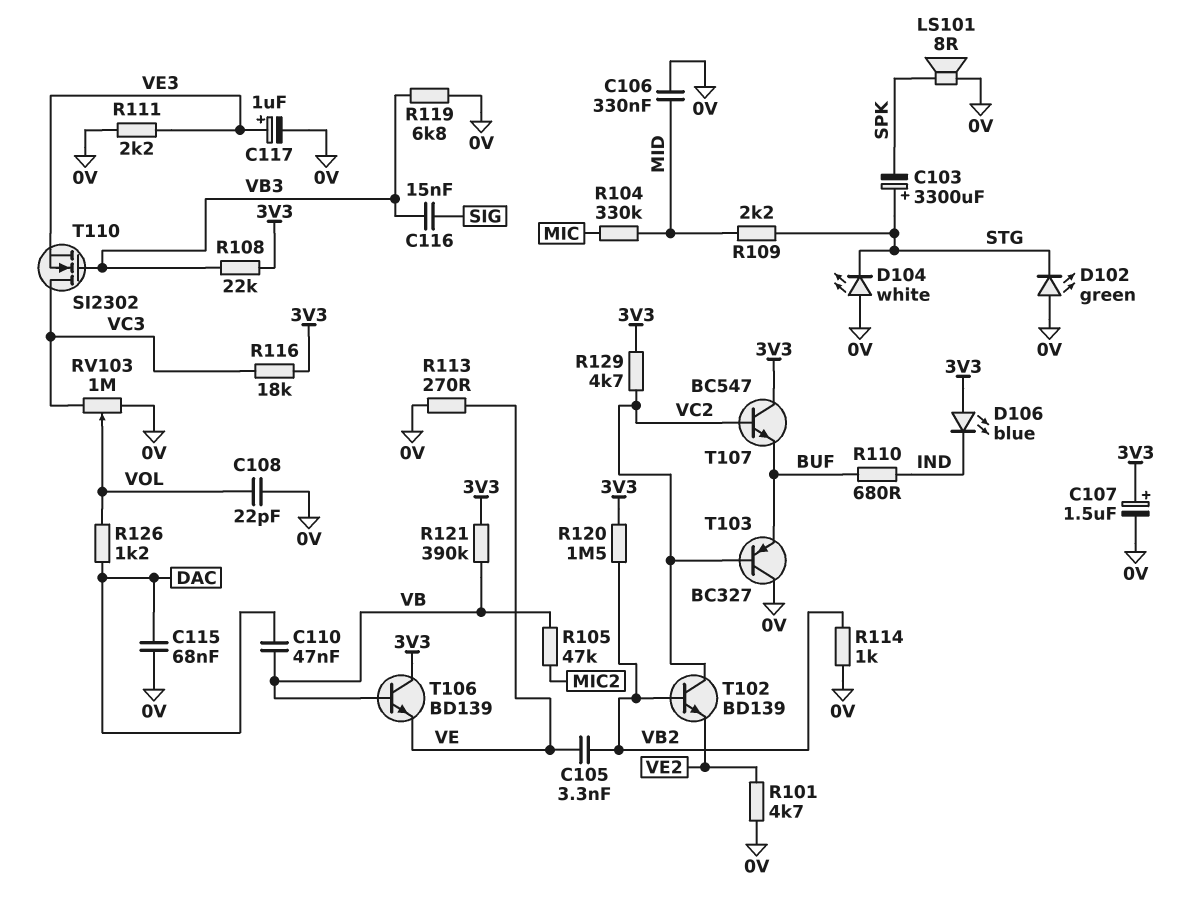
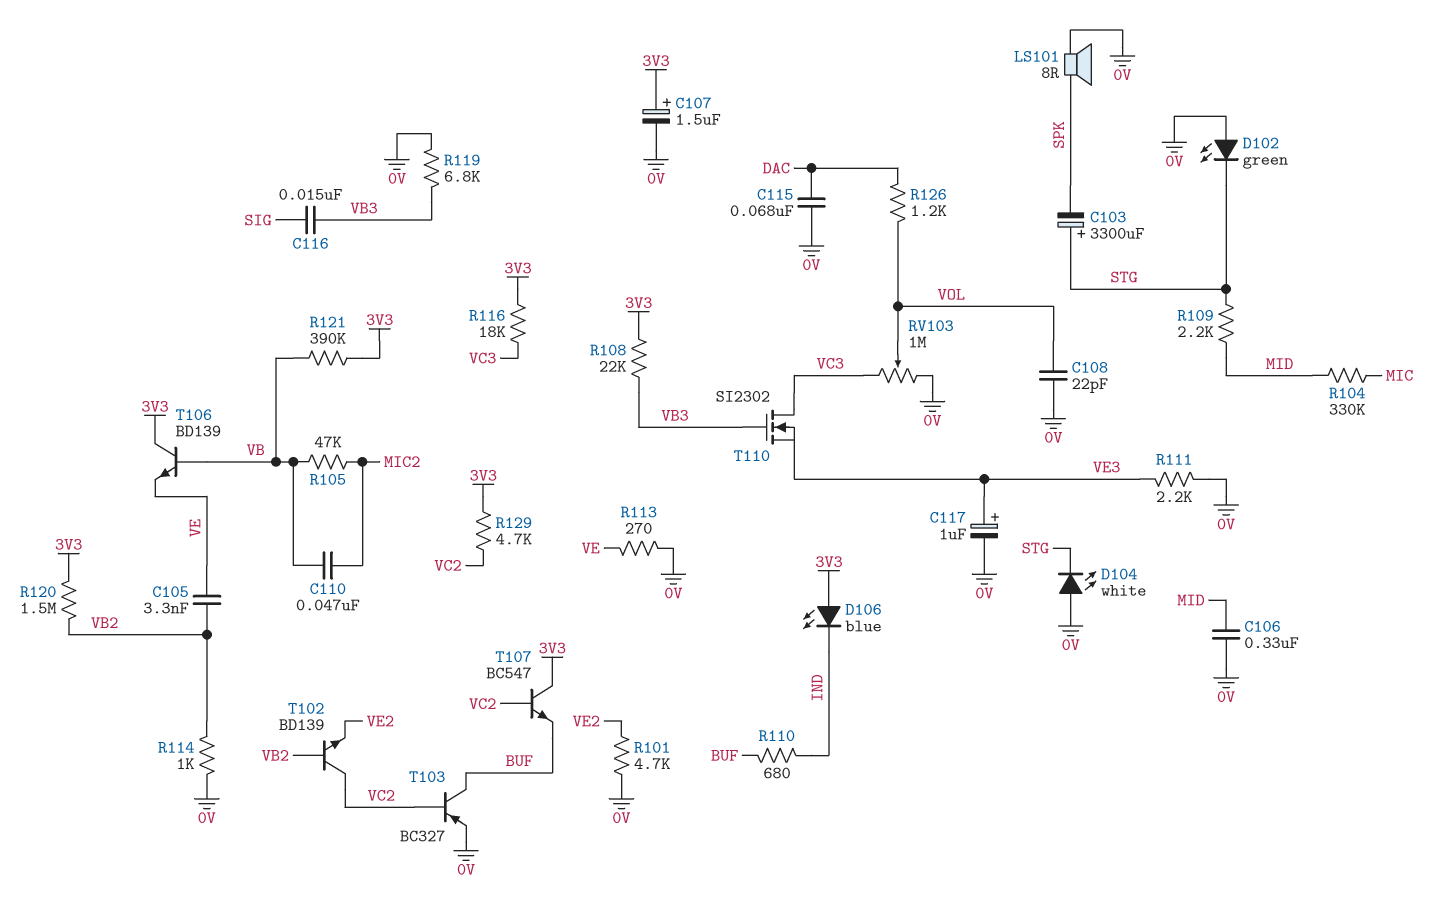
C110: 47nF (DAC, VB) -> 47nF (MIC2, VB)
T103: PNP BC327 (B VC2, C 0V, E BUF) -> PNP BC327 (B VC2, C BUF, E 0V)

